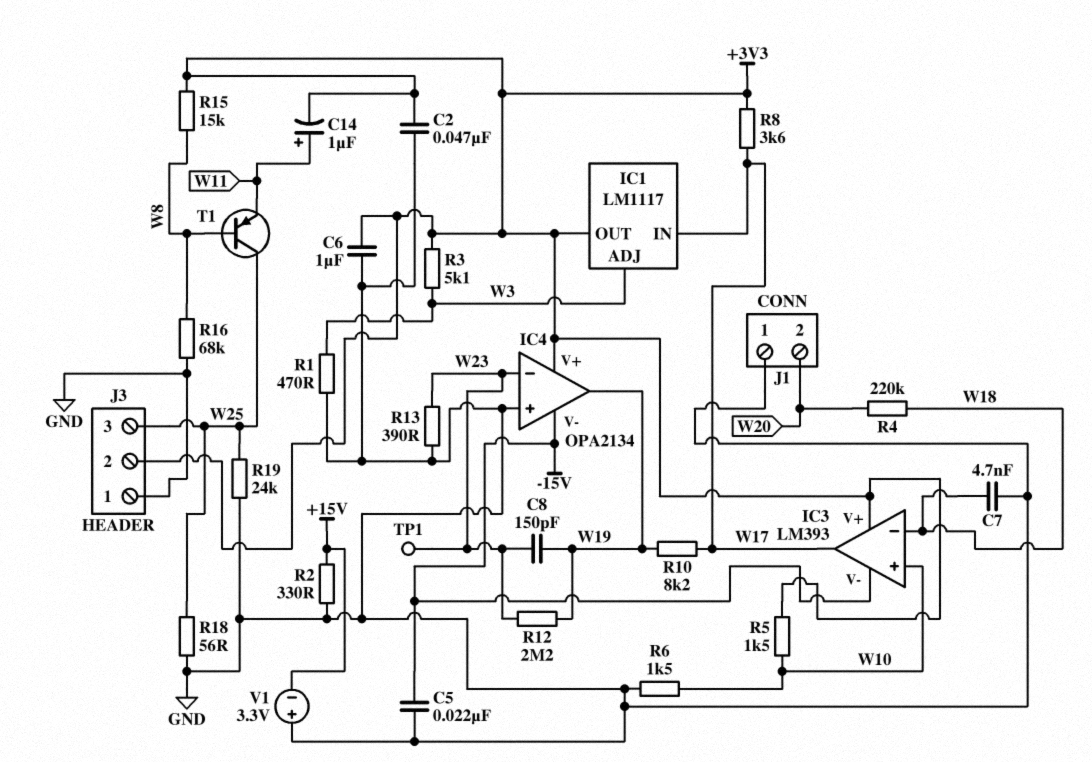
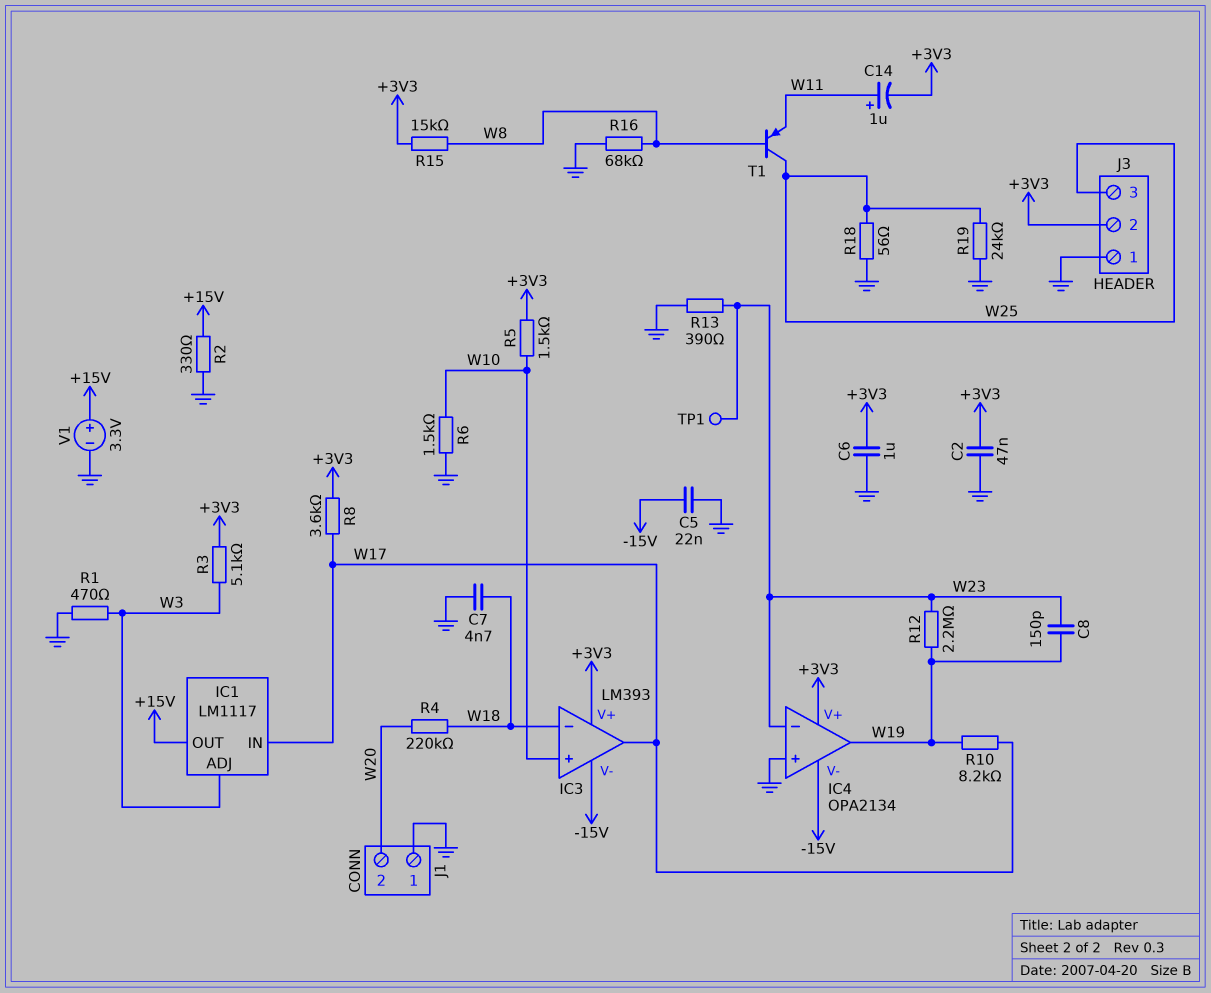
IC1 pin OUT: +3V3 -> +15V
V1: 3.3V (plus GND, minus +15V) -> 3.3V (plus +15V, minus GND)

